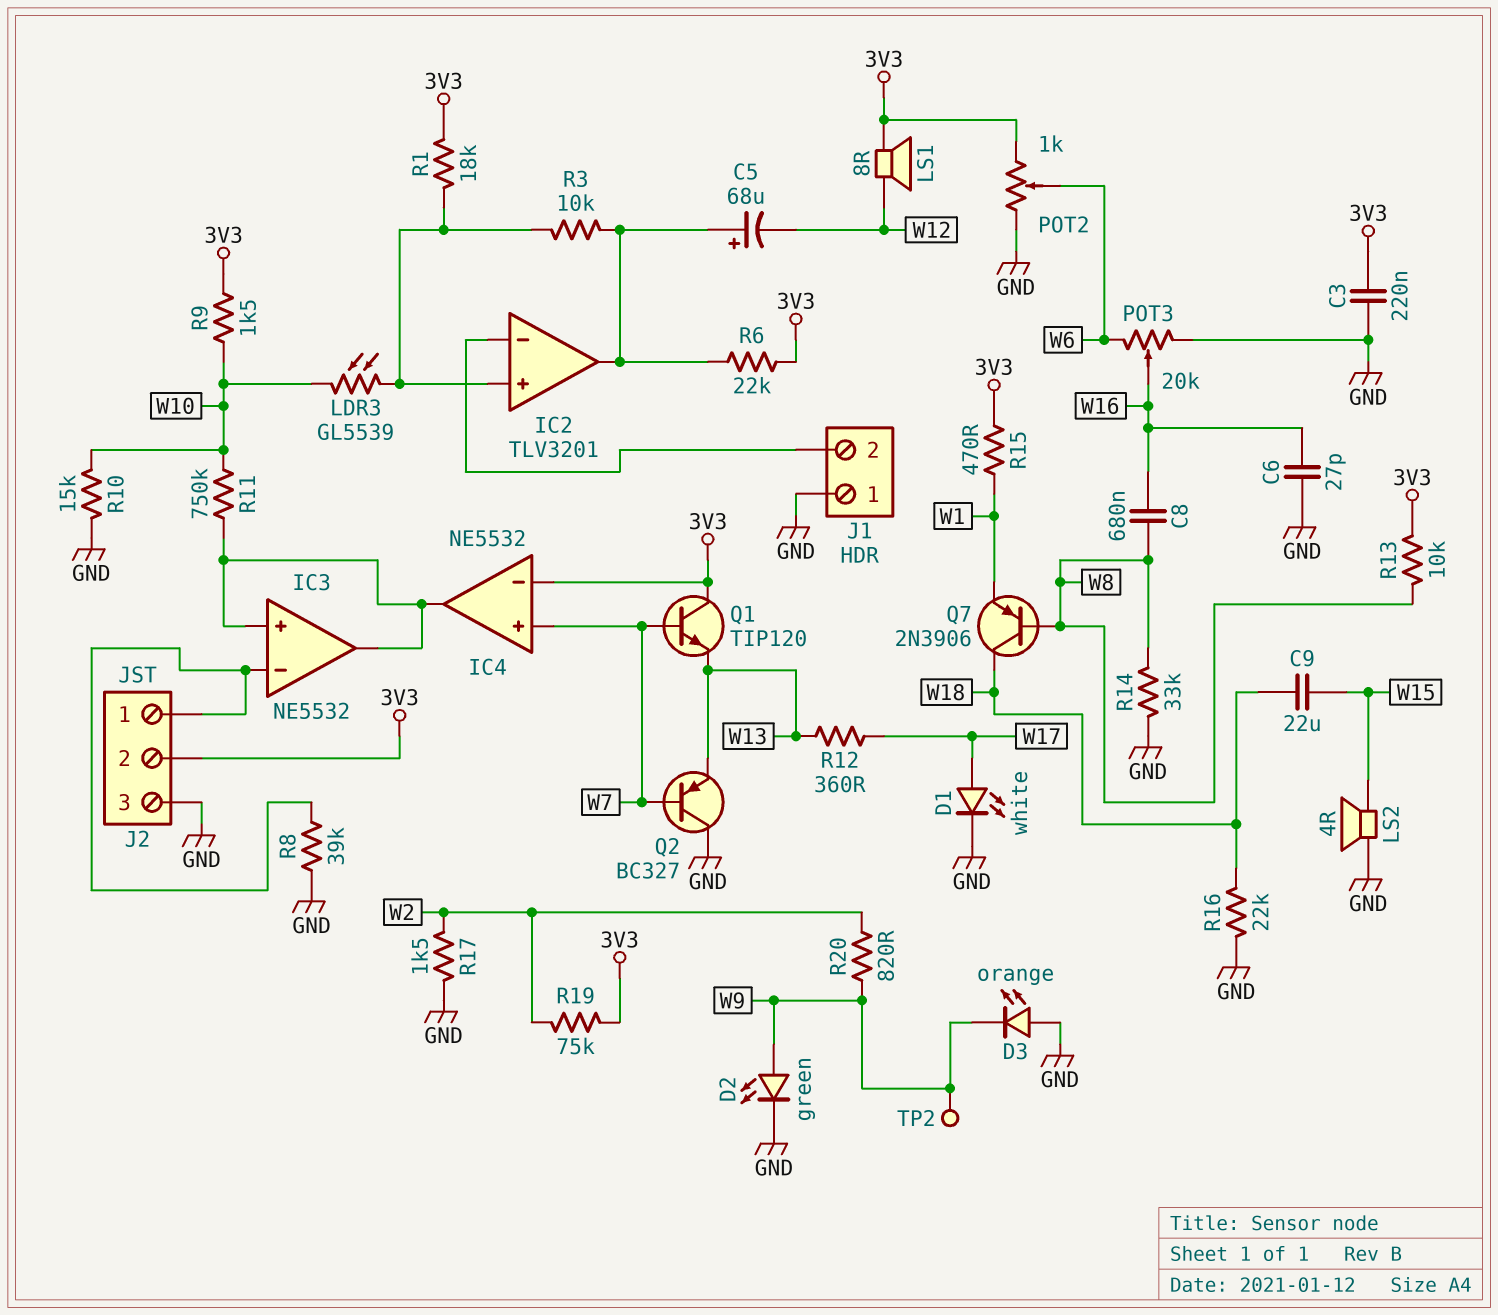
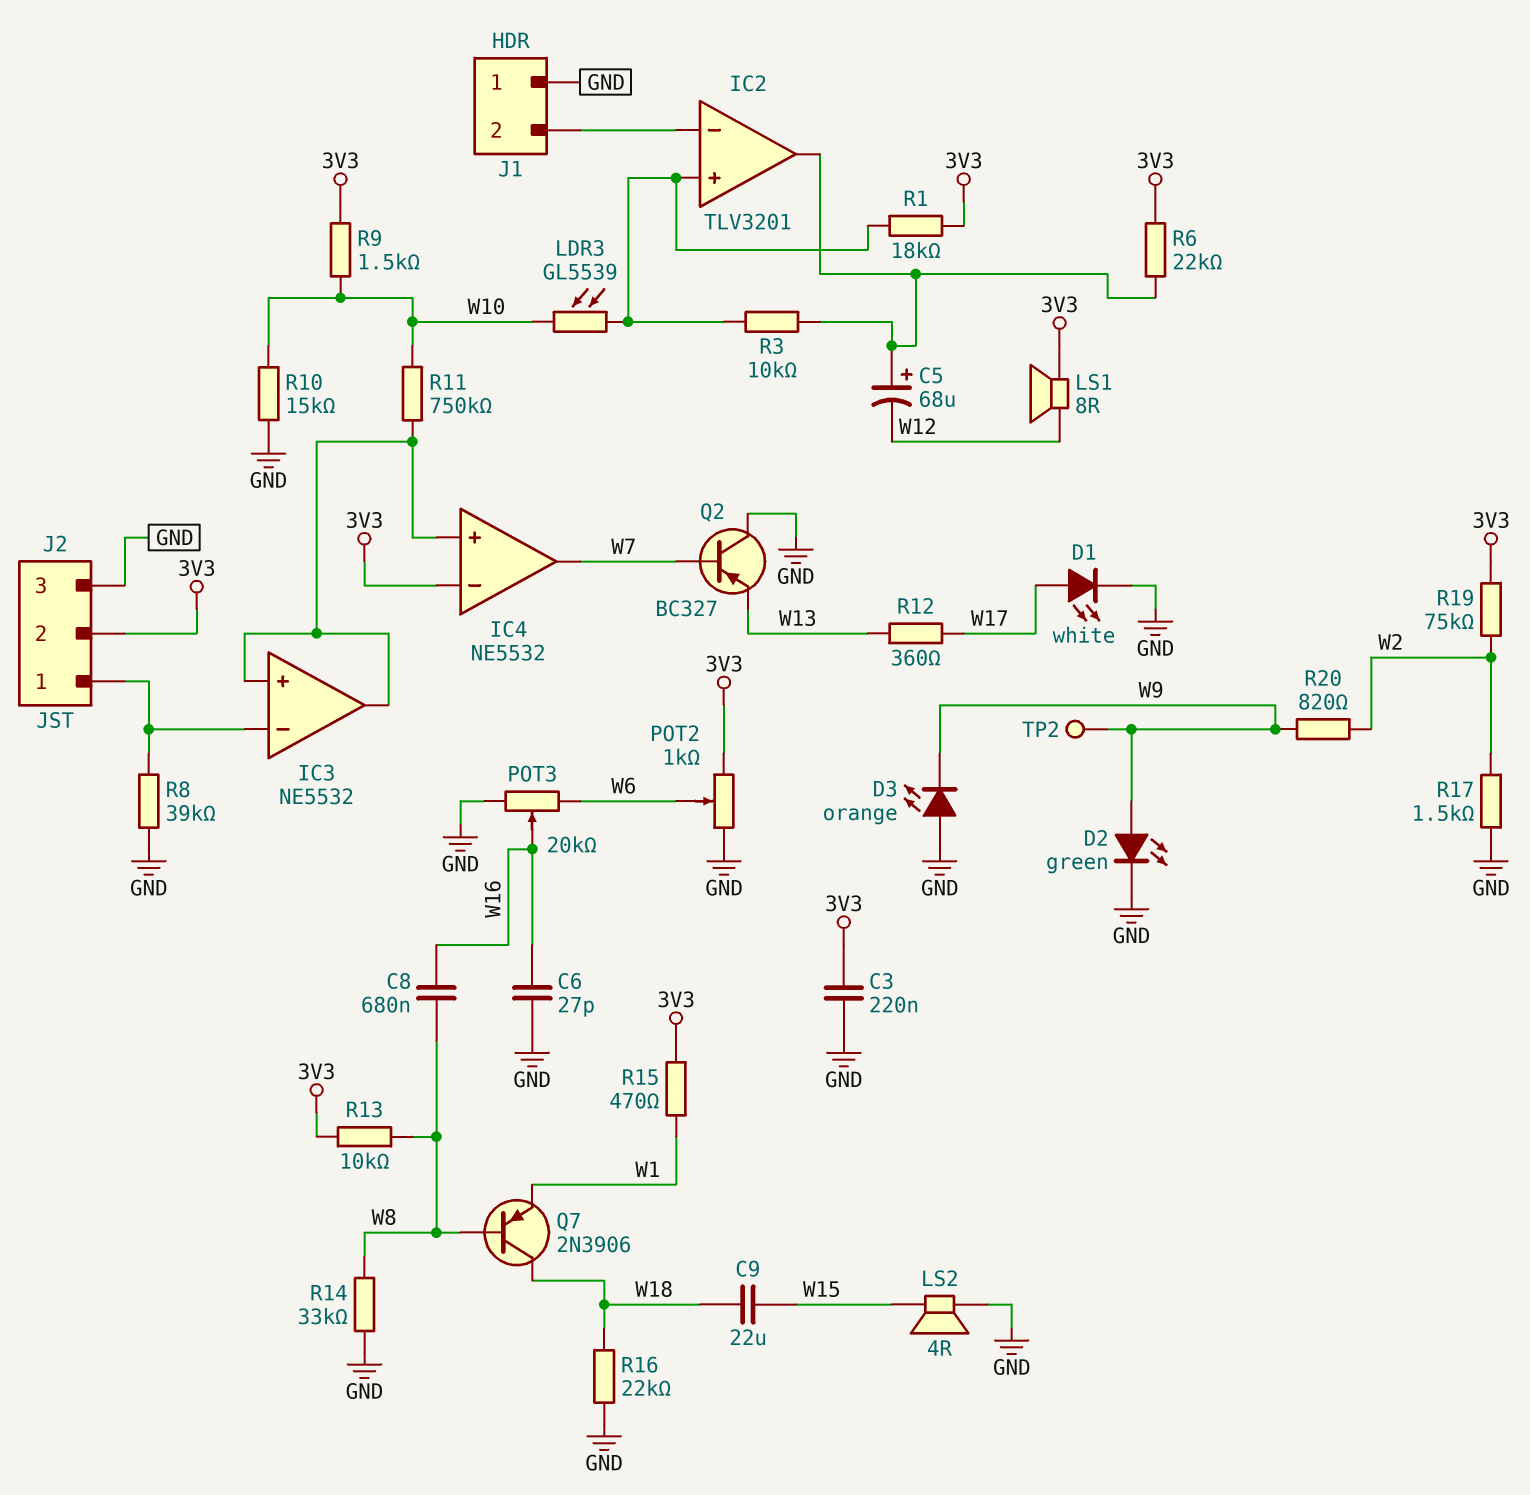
IC4 pin in+: W7 -> IC3/in+
IC4 pin out: IC3/in+ -> W7
Q1: NPN TIP120 (B W7, C 3V3, E W13) -> none

